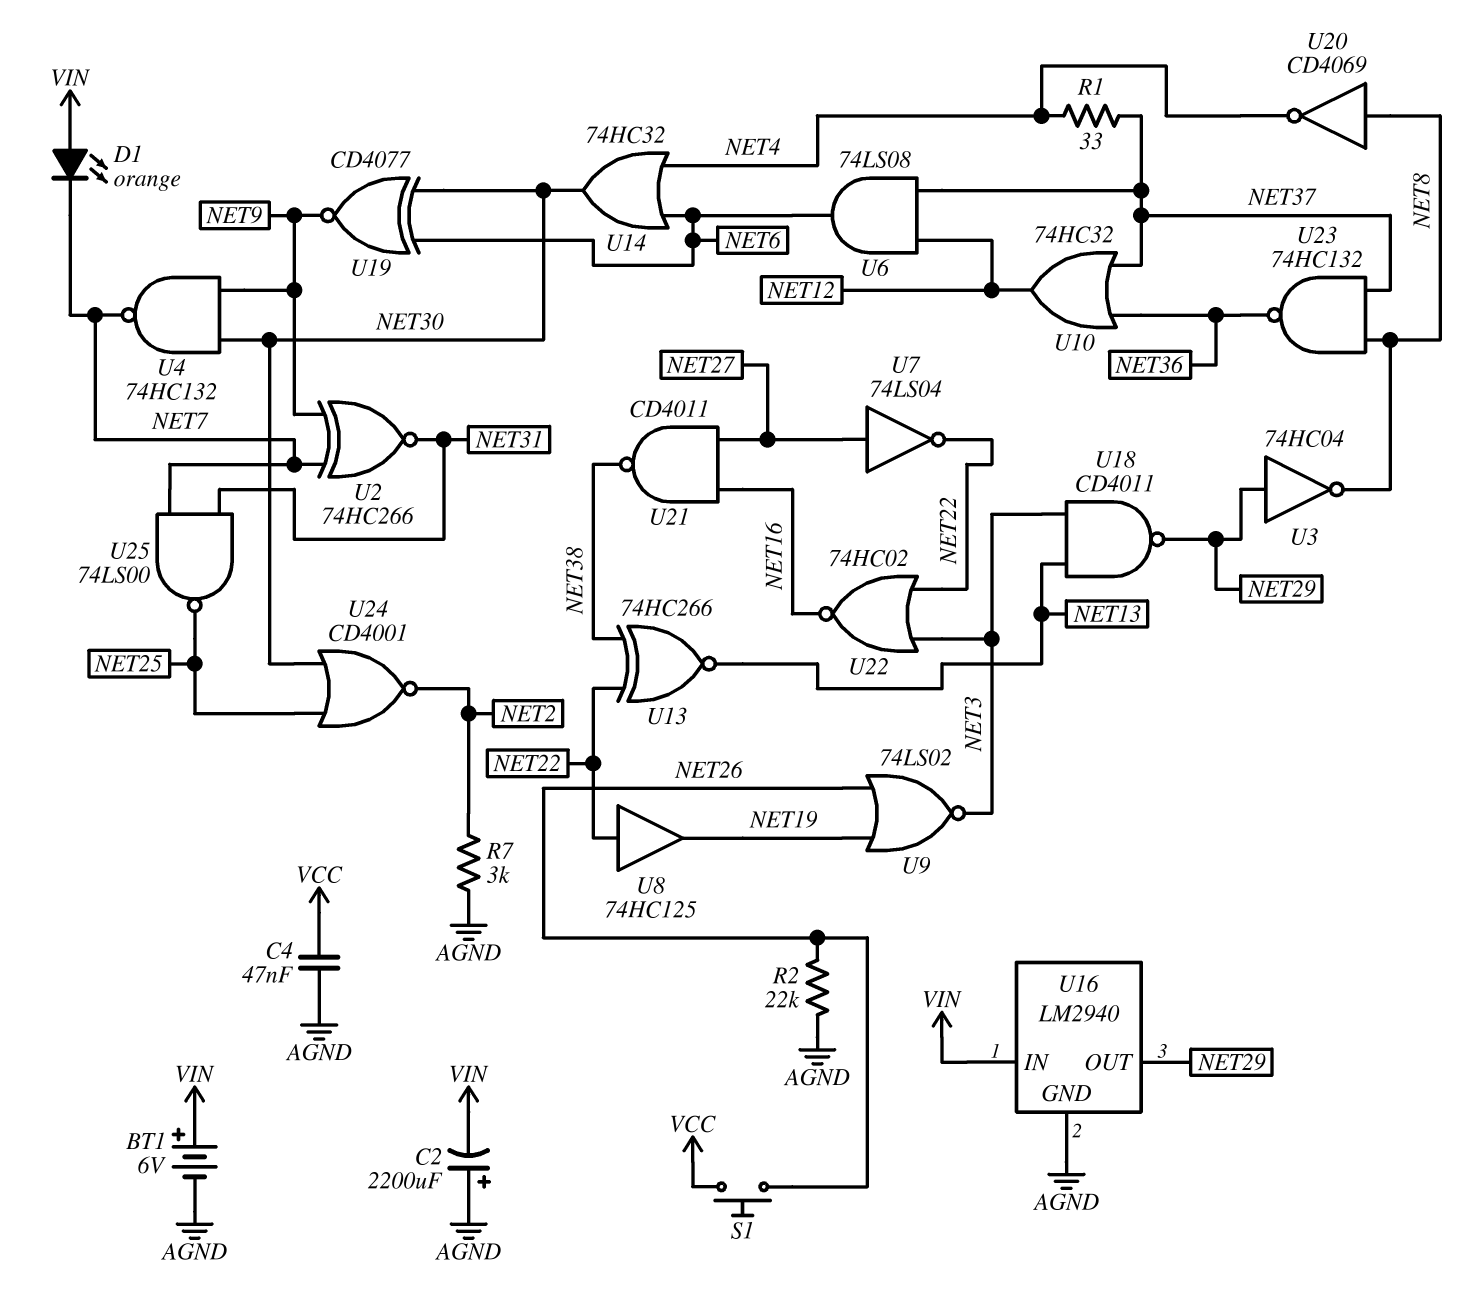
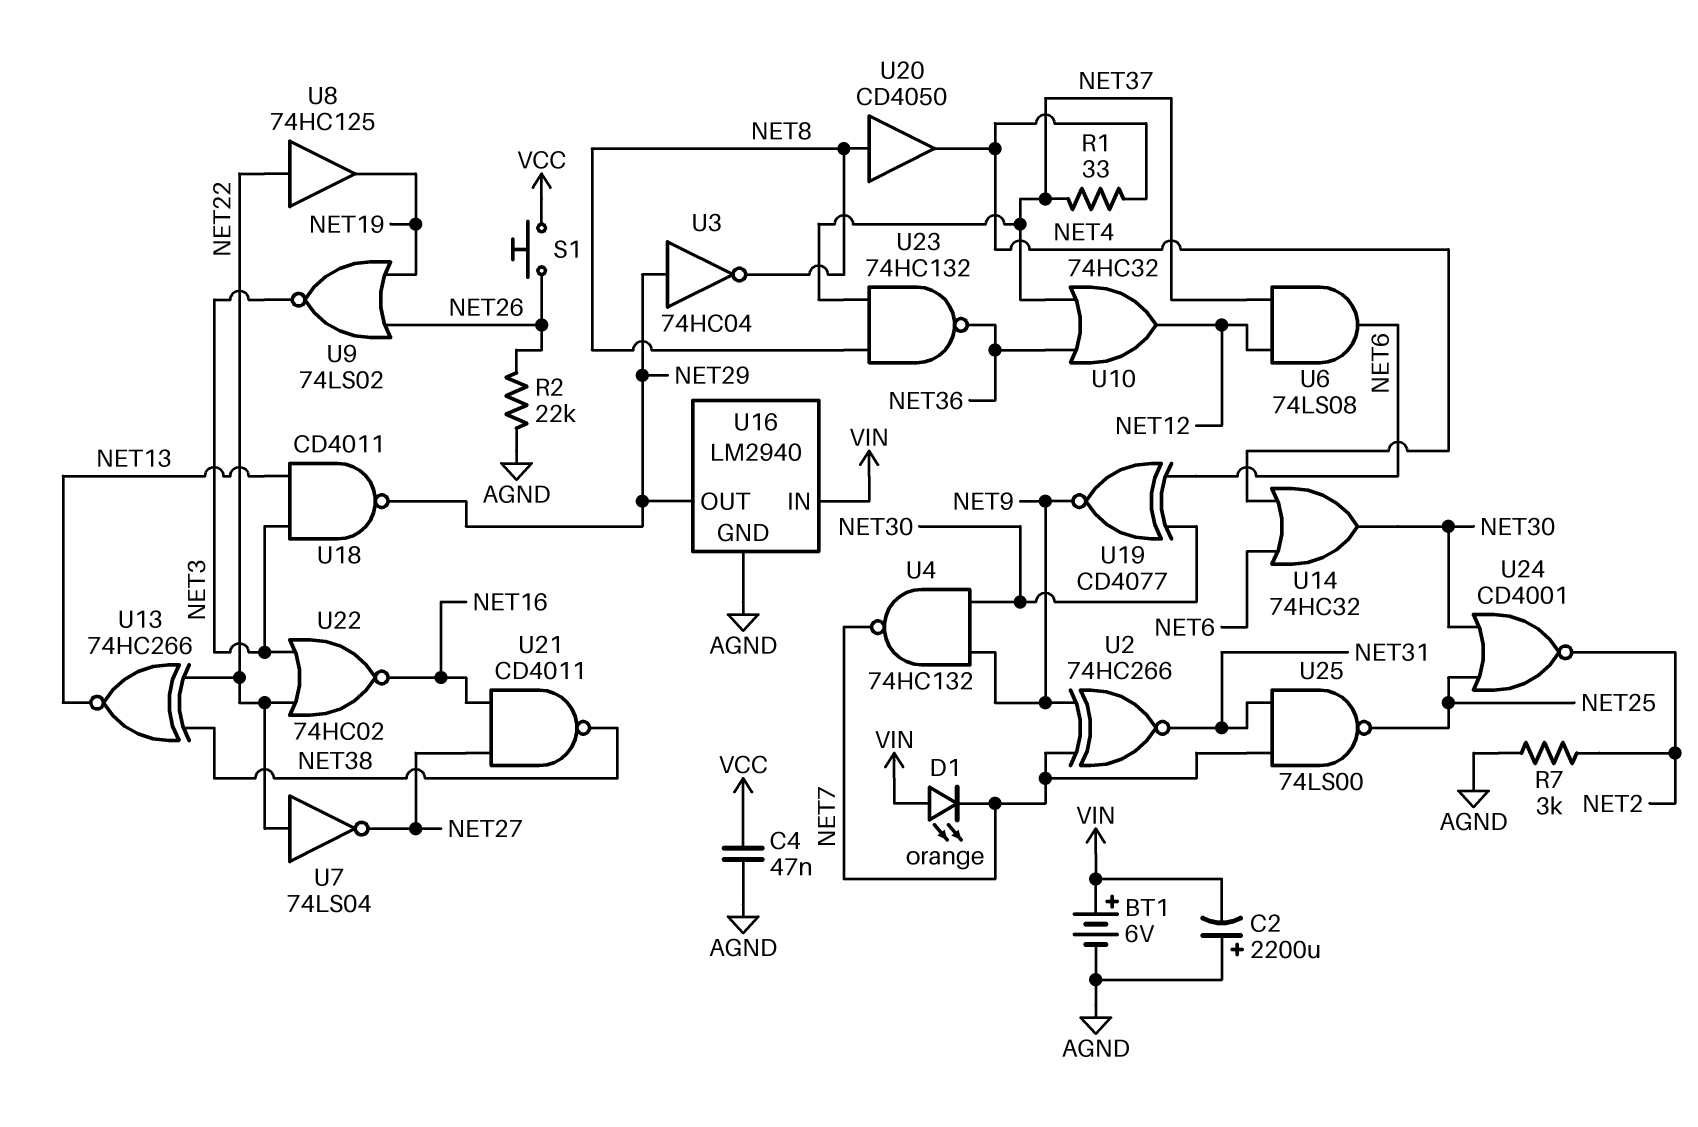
U7: NOT 74LS04 (in NET27, out NET22) -> NOT 74LS04 (in NET22, out NET27)
U20: NOT CD4069 (in NET8, out NET4) -> buffer CD4050 (in NET8, out NET4)

